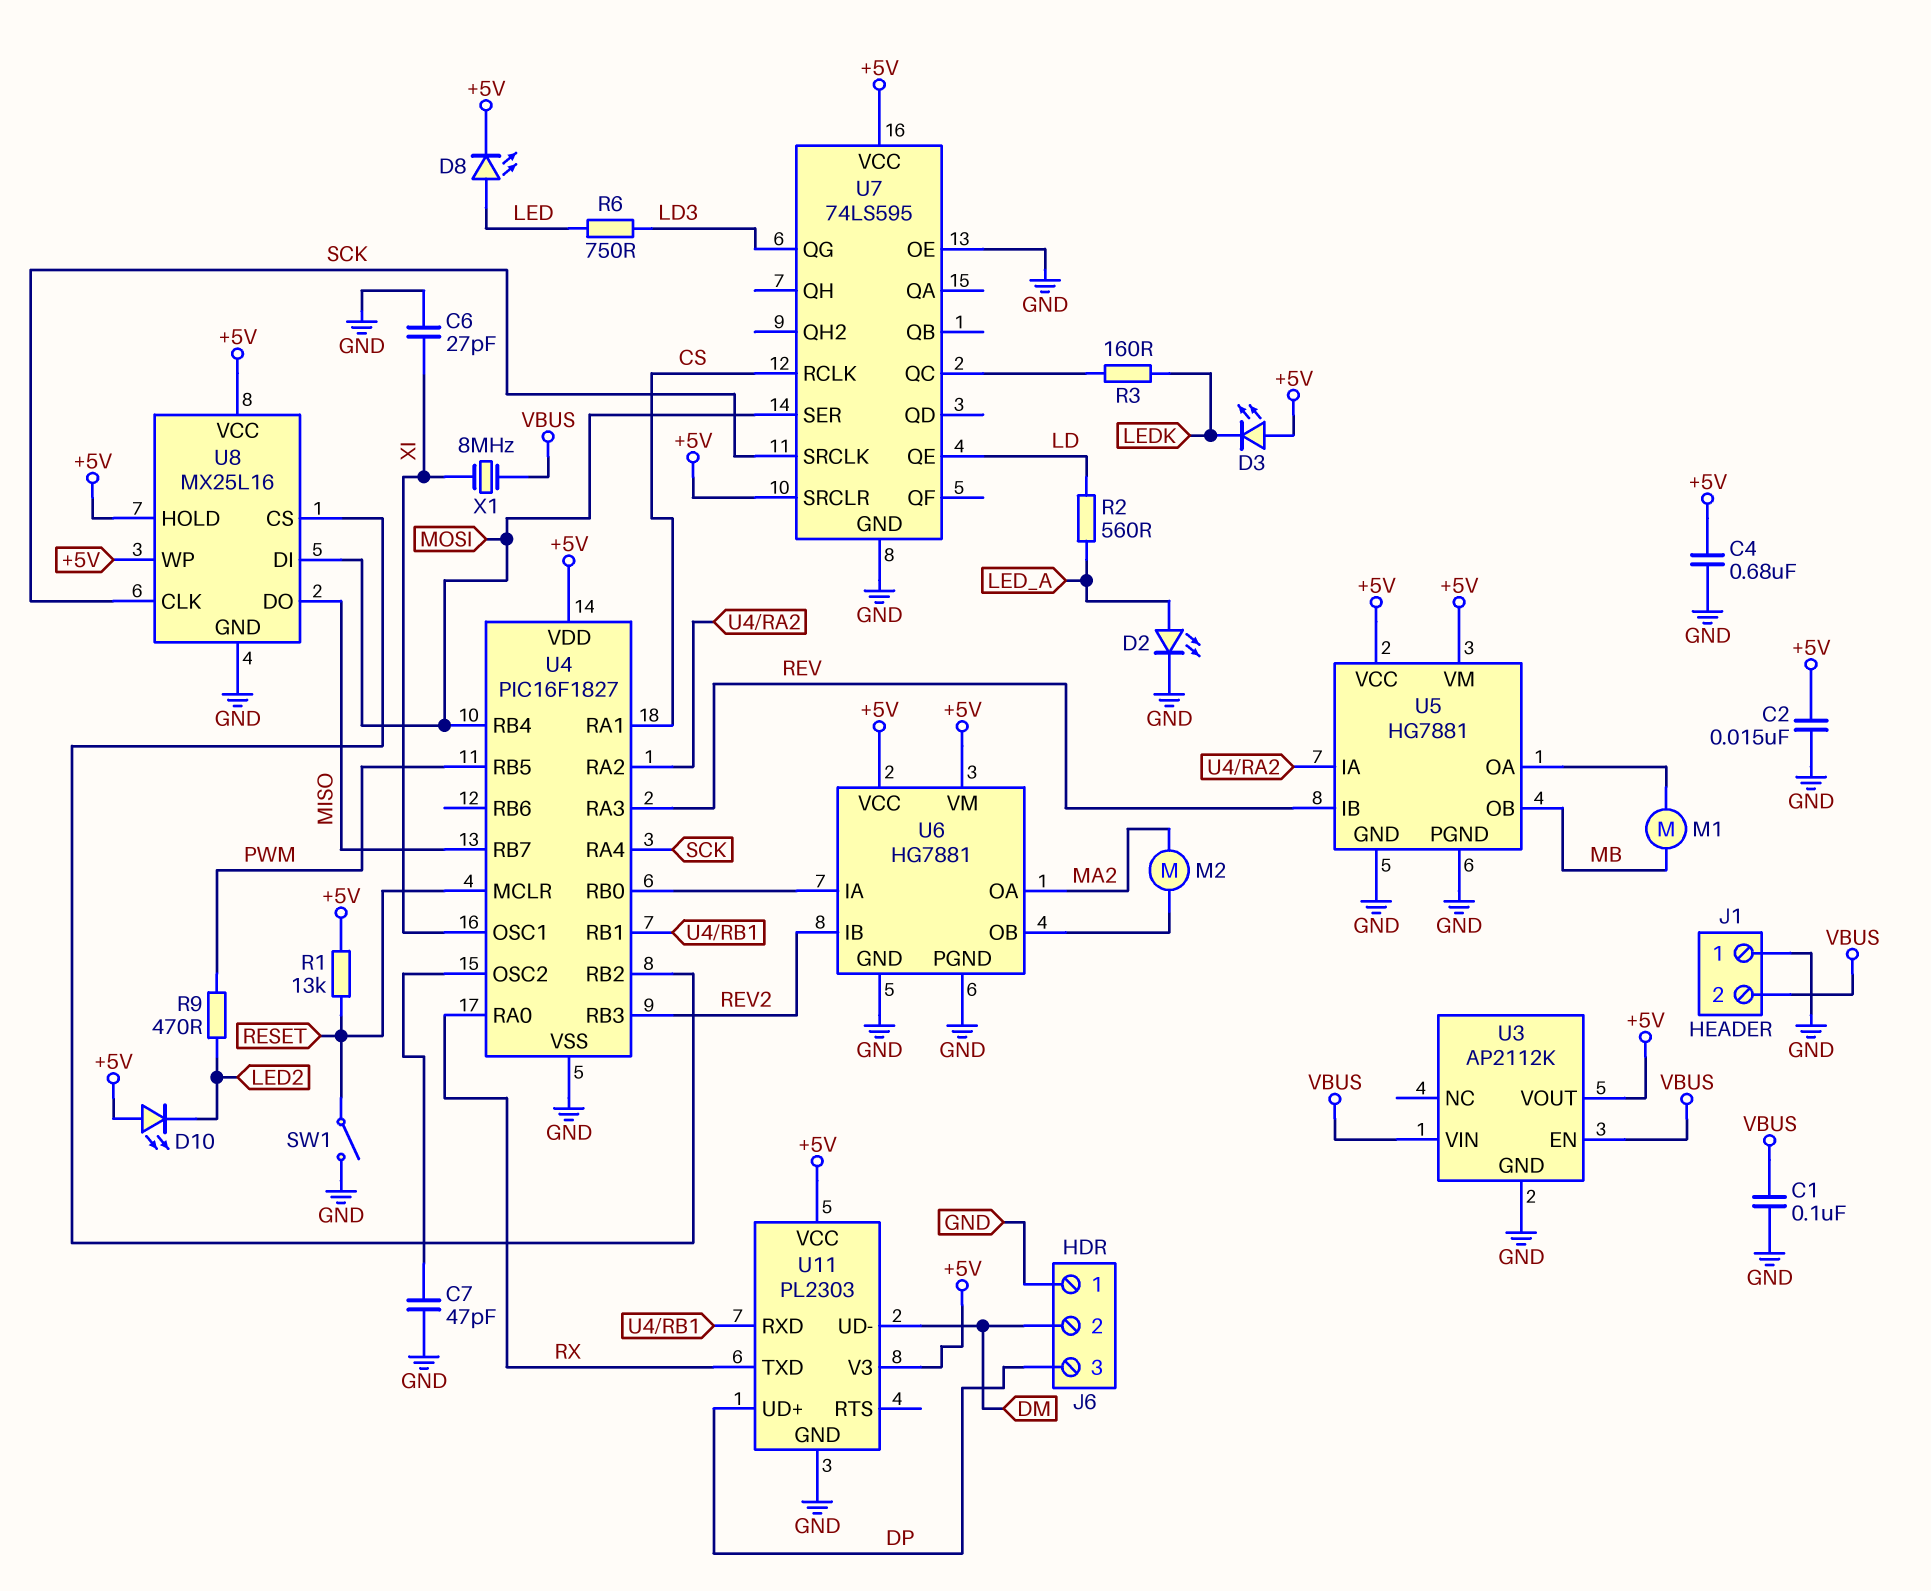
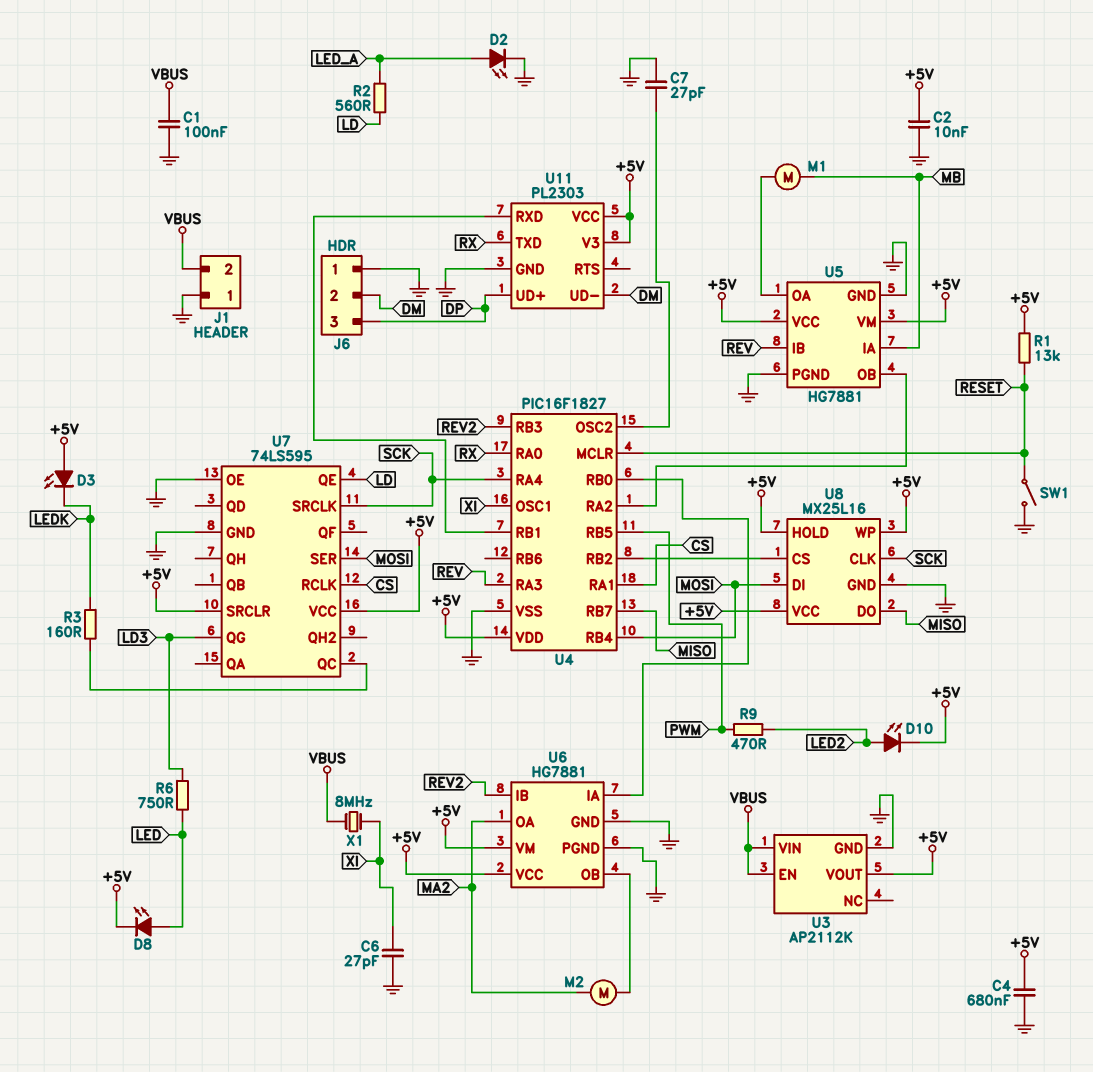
C2: 15nF (+5V, GND) -> 10nF (+5V, GND)
C7: 47pF (GND, U4/OSC2) -> 27pF (GND, U4/OSC2)
D10: LED (A +5V, K LED2) -> LED (A LED2, K +5V)
U5 pin IA: U4/RA2 -> MB
U5 pin OB: MB -> U4/RA2

